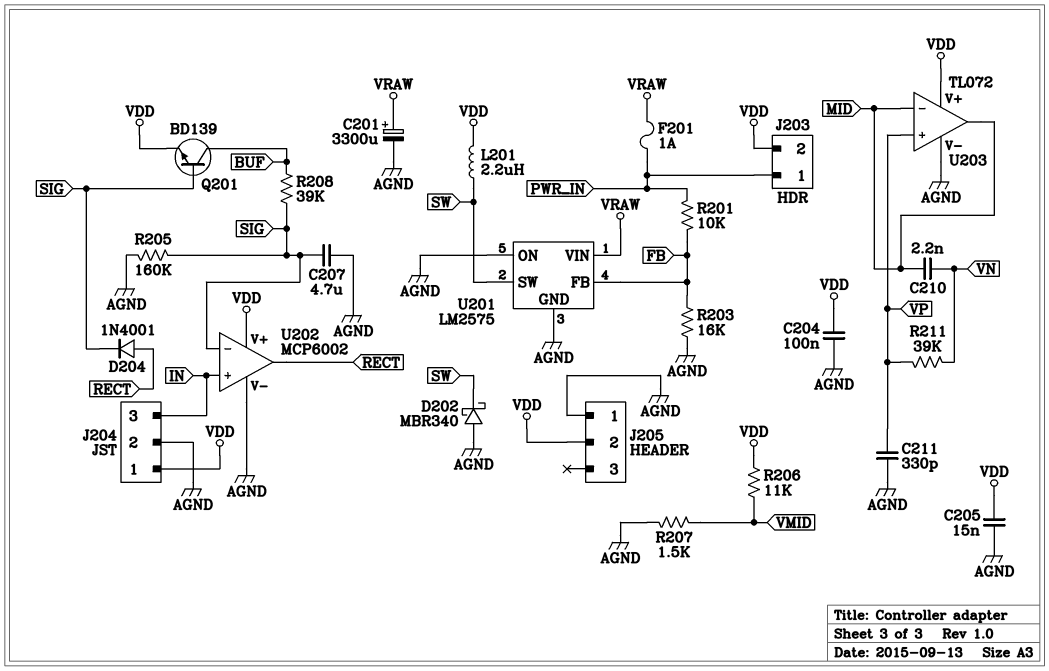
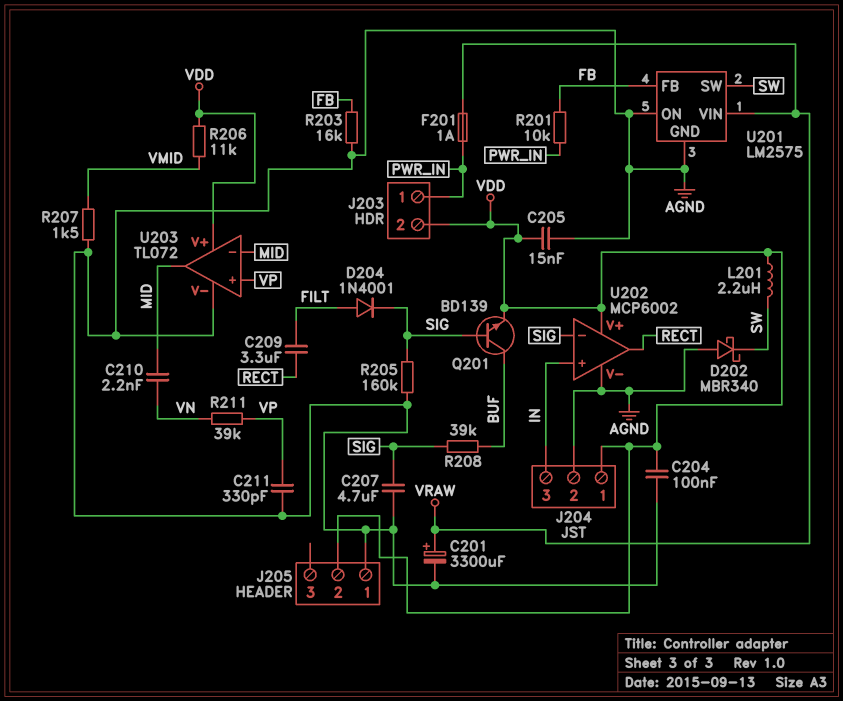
C209: none -> 3.3uF (FILT, RECT)
D204: diode 1N4001 (A RECT, K SIG) -> diode 1N4001 (A FILT, K SIG)

